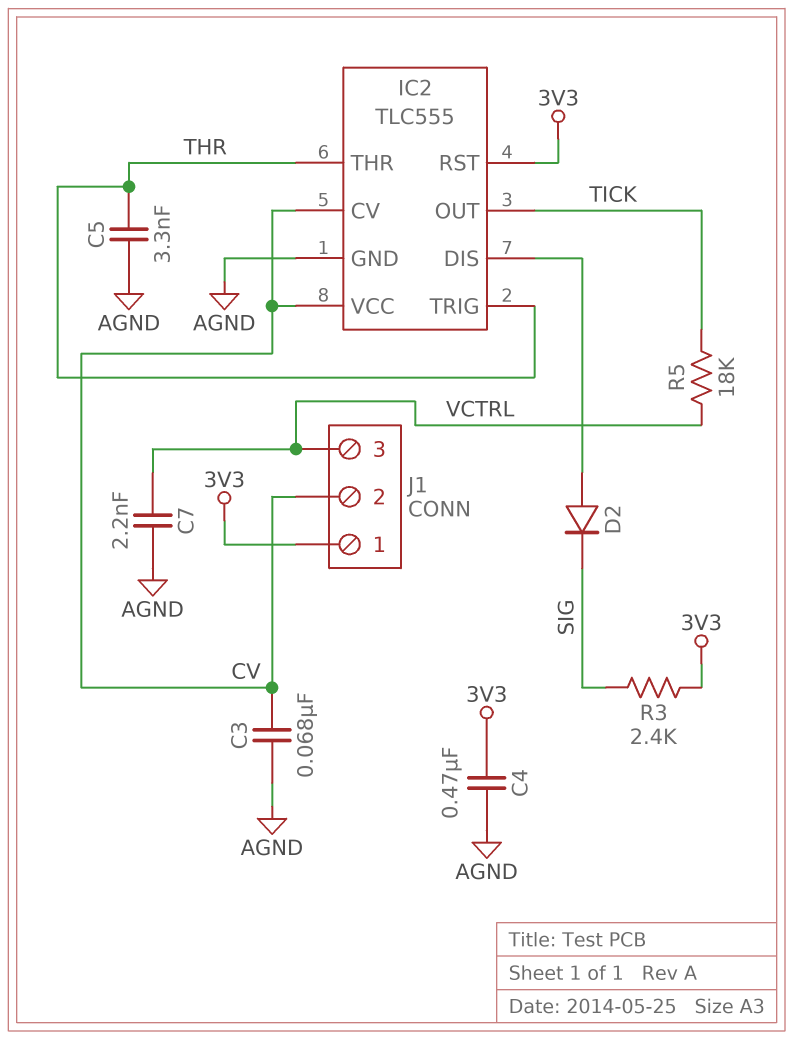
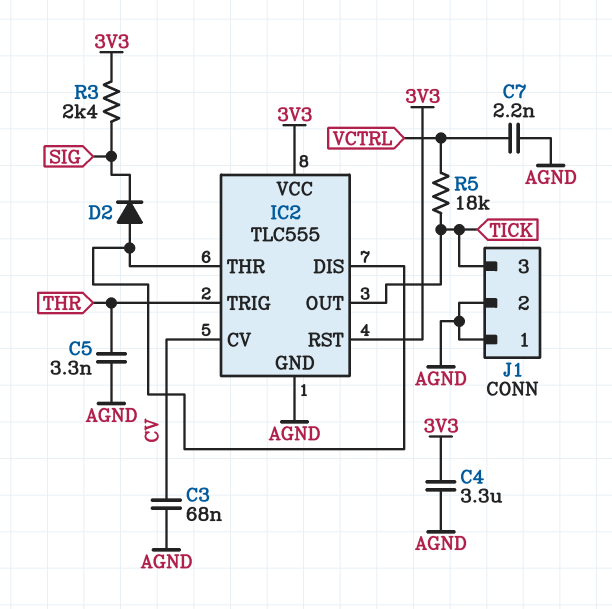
C4: 470nF (3V3, AGND) -> 3.3uF (3V3, AGND)
IC2 pin THR: THR -> IC2/DIS
IC2 pin VCC: CV -> 3V3
J1 pin 1: 3V3 -> AGND
J1 pin 2: CV -> AGND
J1 pin 3: VCTRL -> TICK

